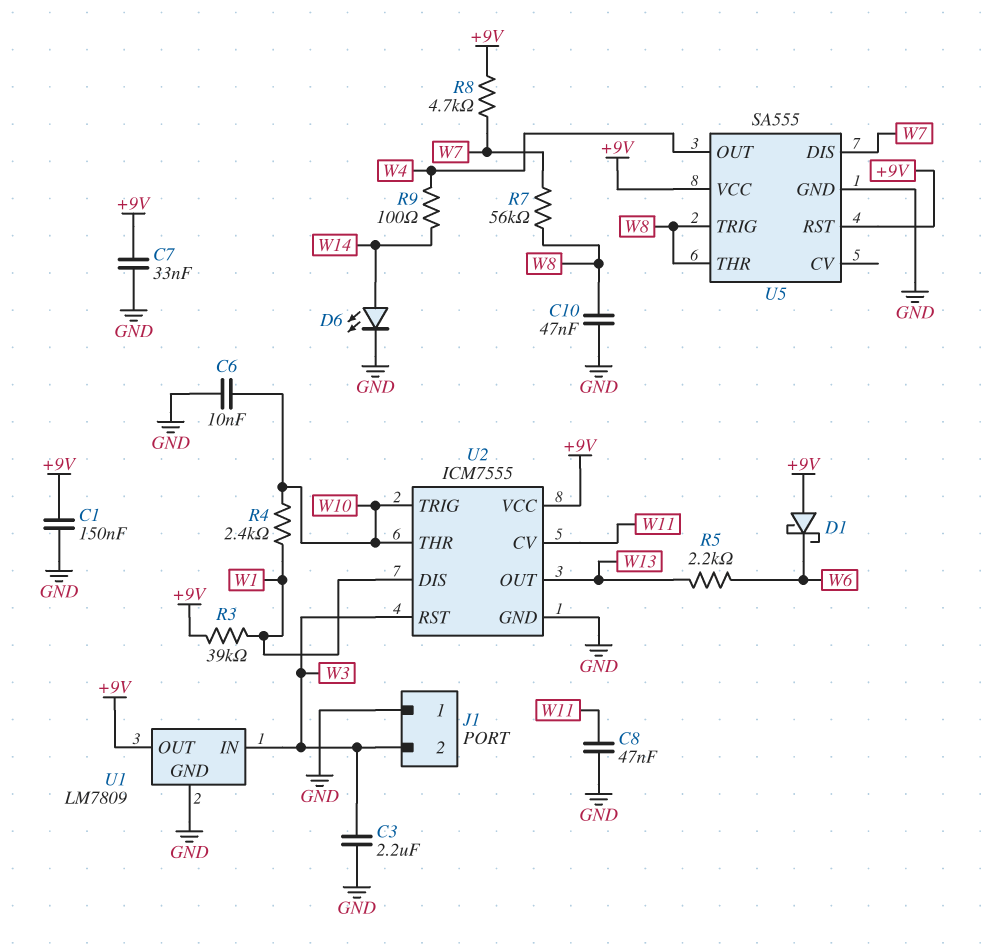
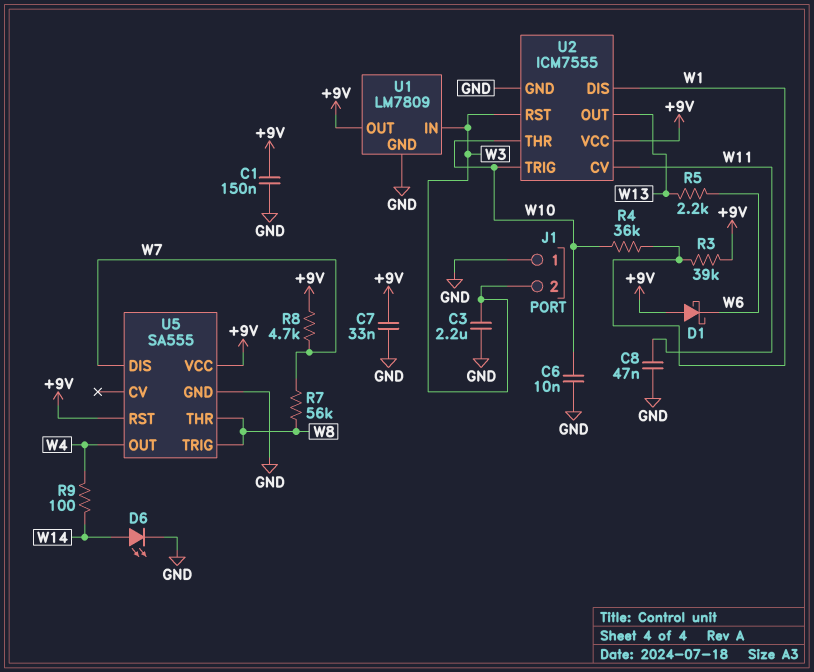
C10: 47nF (GND, W8) -> none
R4: 2.4k (W1, W10) -> 36k (W1, W10)

